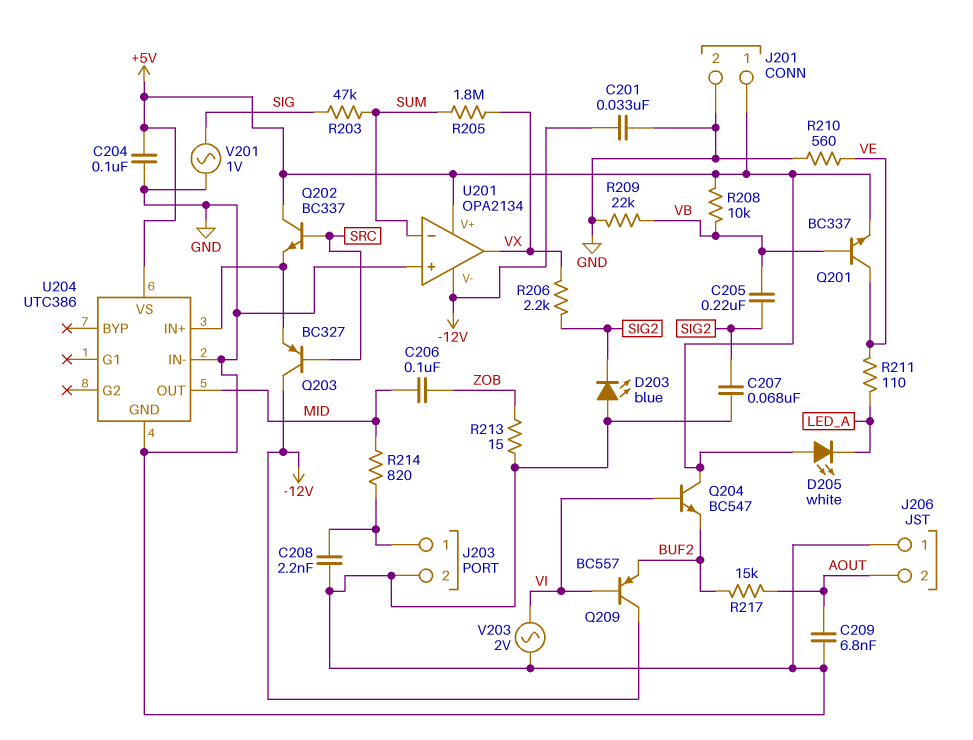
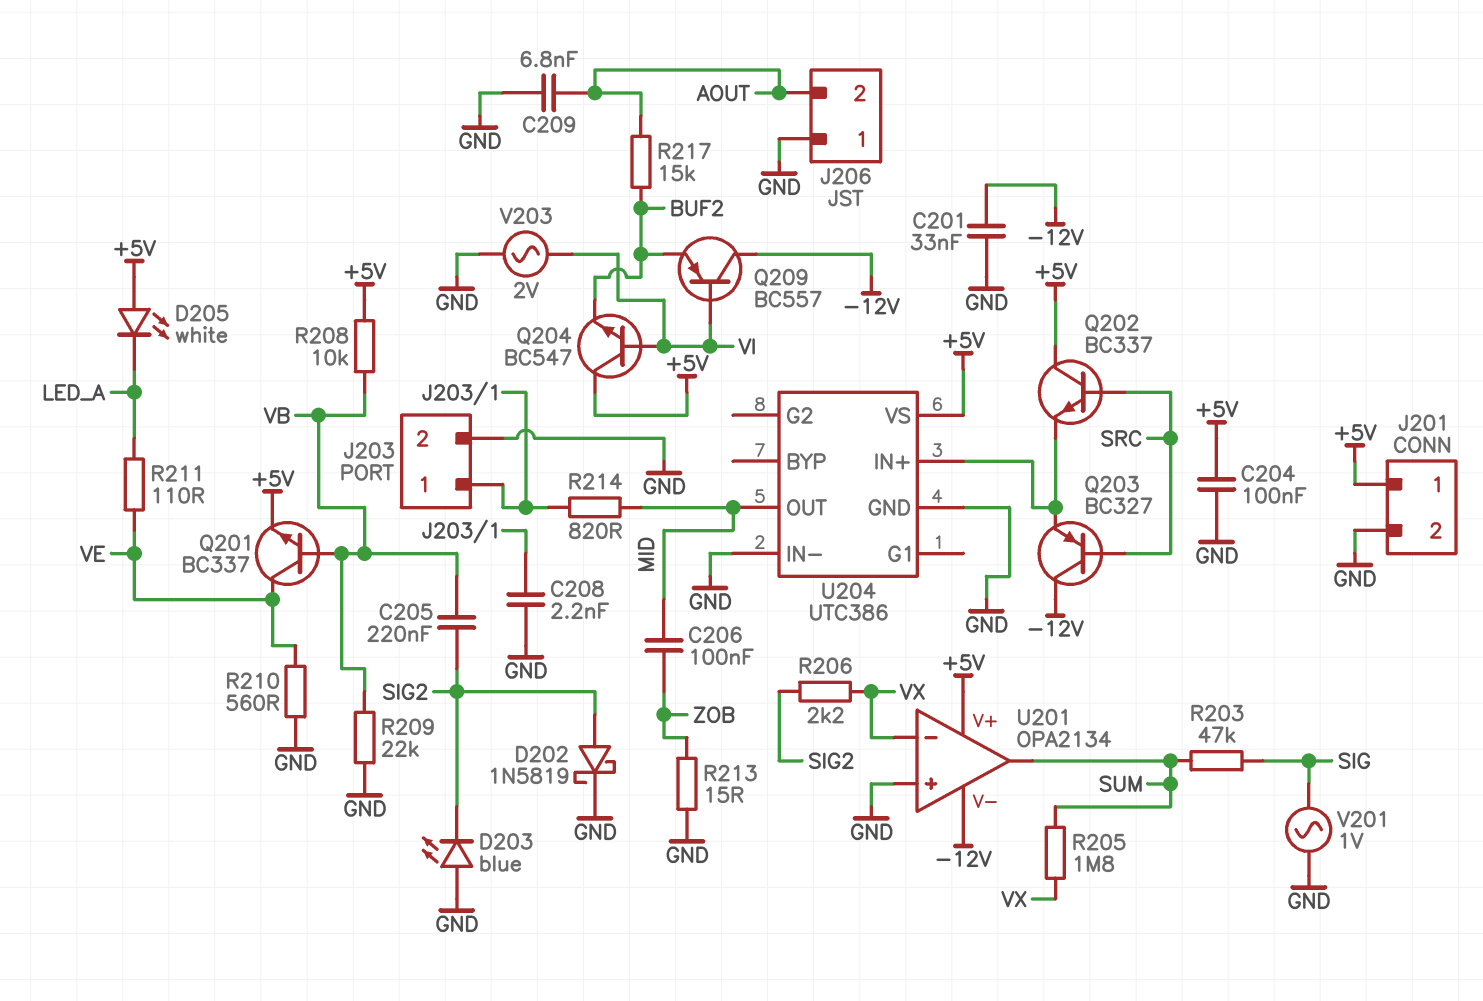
C207: 68nF (GND, SIG2) -> none
D202: none -> schottky 1N5819 (A SIG2, K GND)
U201 pin in-: SUM -> VX
U201 pin out: VX -> SUM

